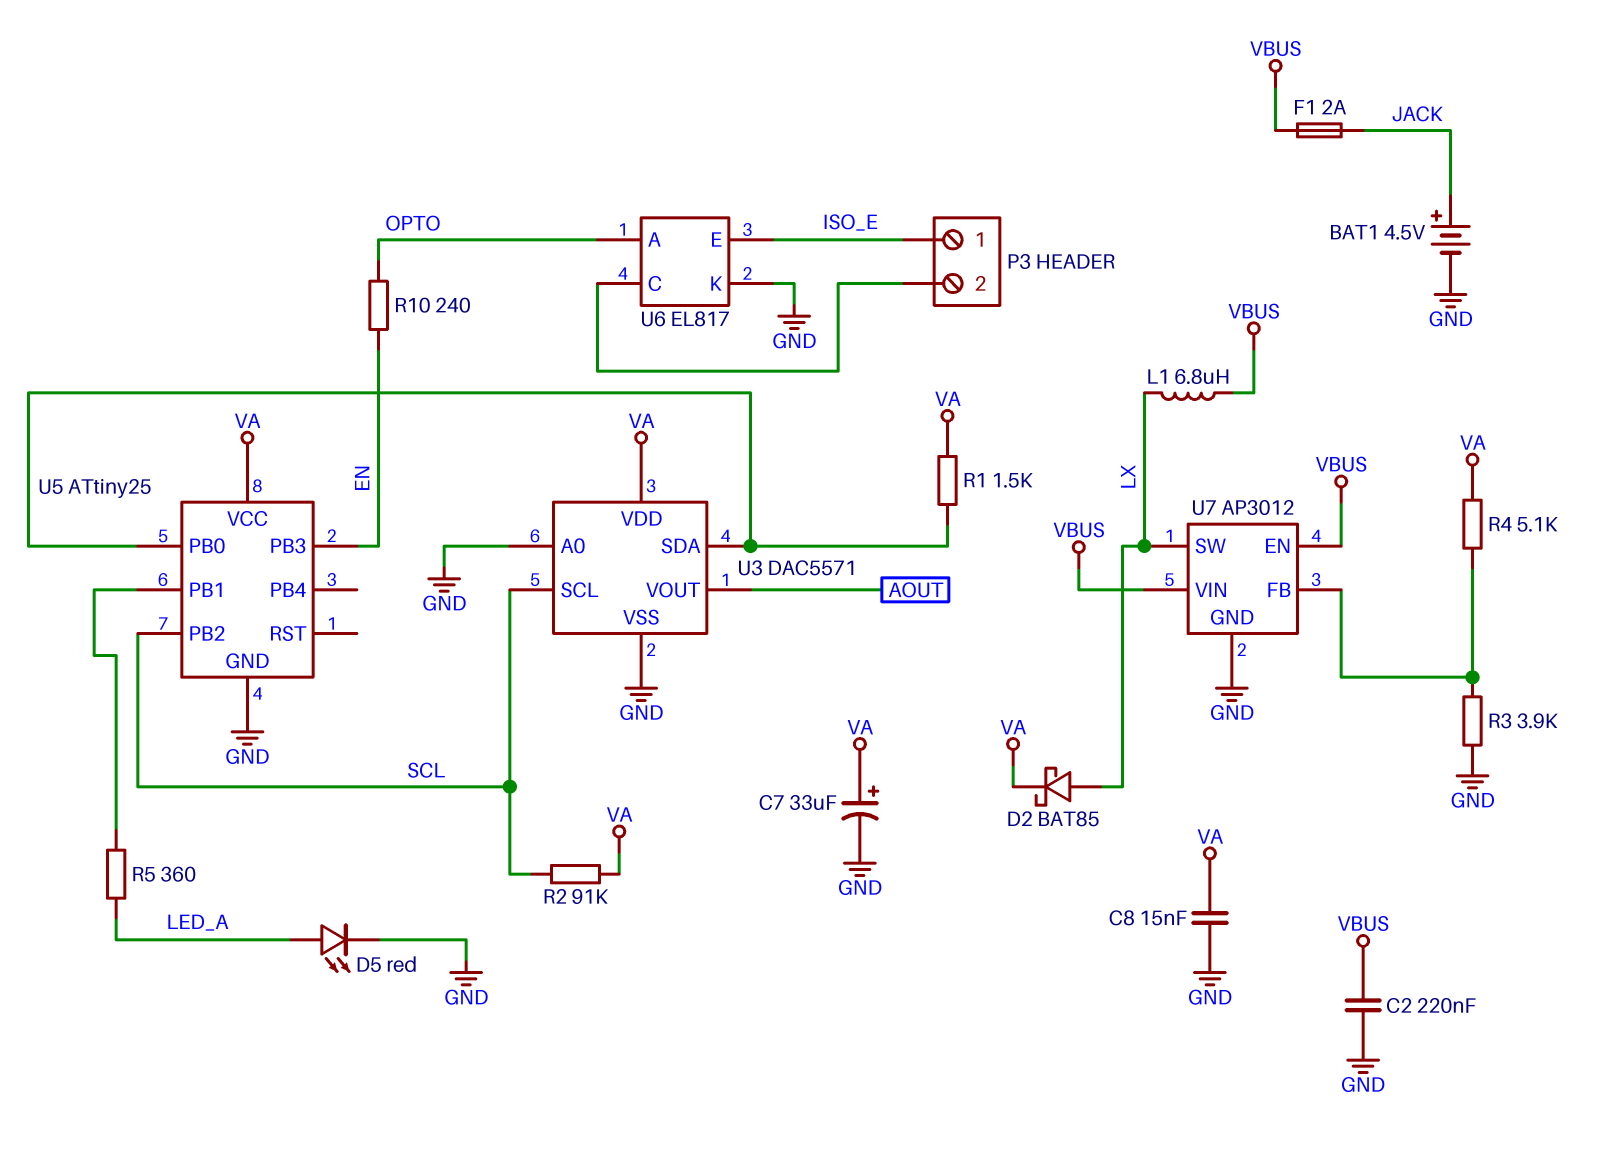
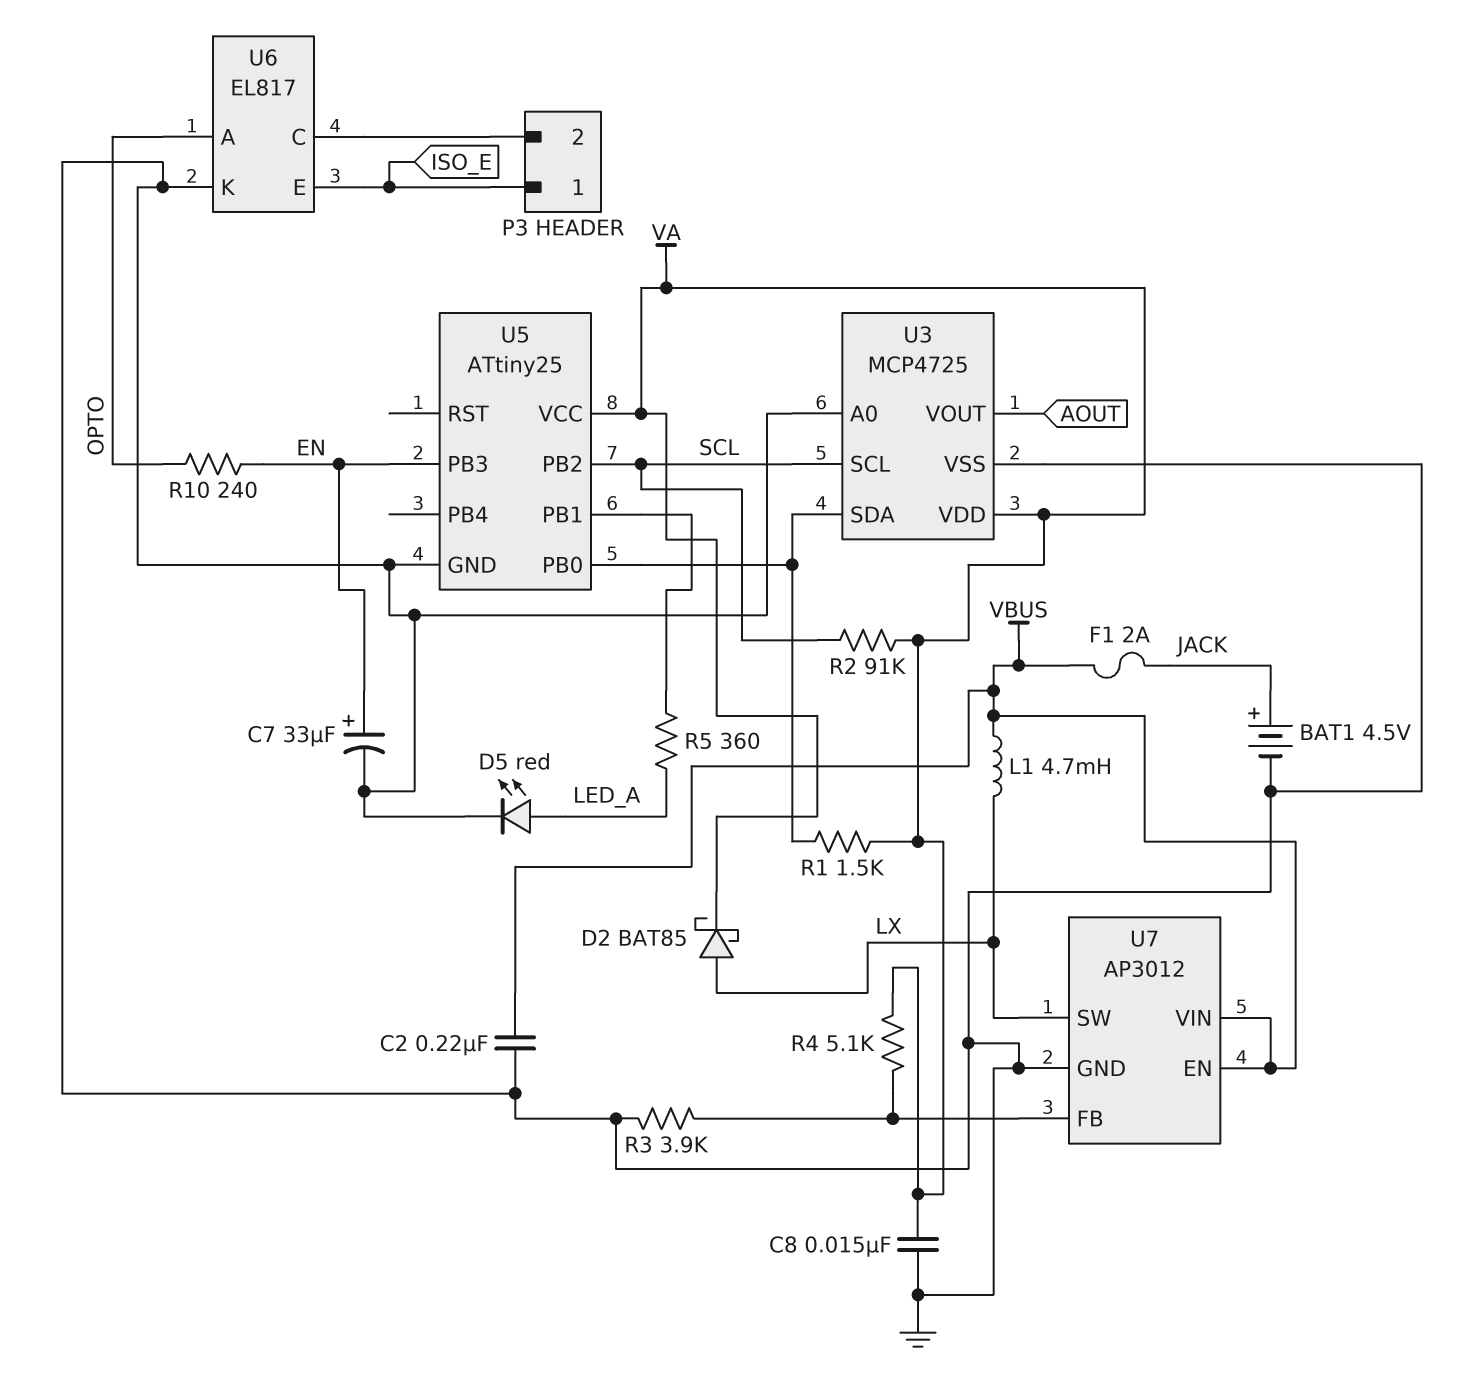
C7: 33uF (plus VA, minus GND) -> 33uF (plus EN, minus GND)
L1: 6.8uH (LX, VBUS) -> 4.7mH (LX, VBUS)
U3: DAC5571 -> MCP4725

